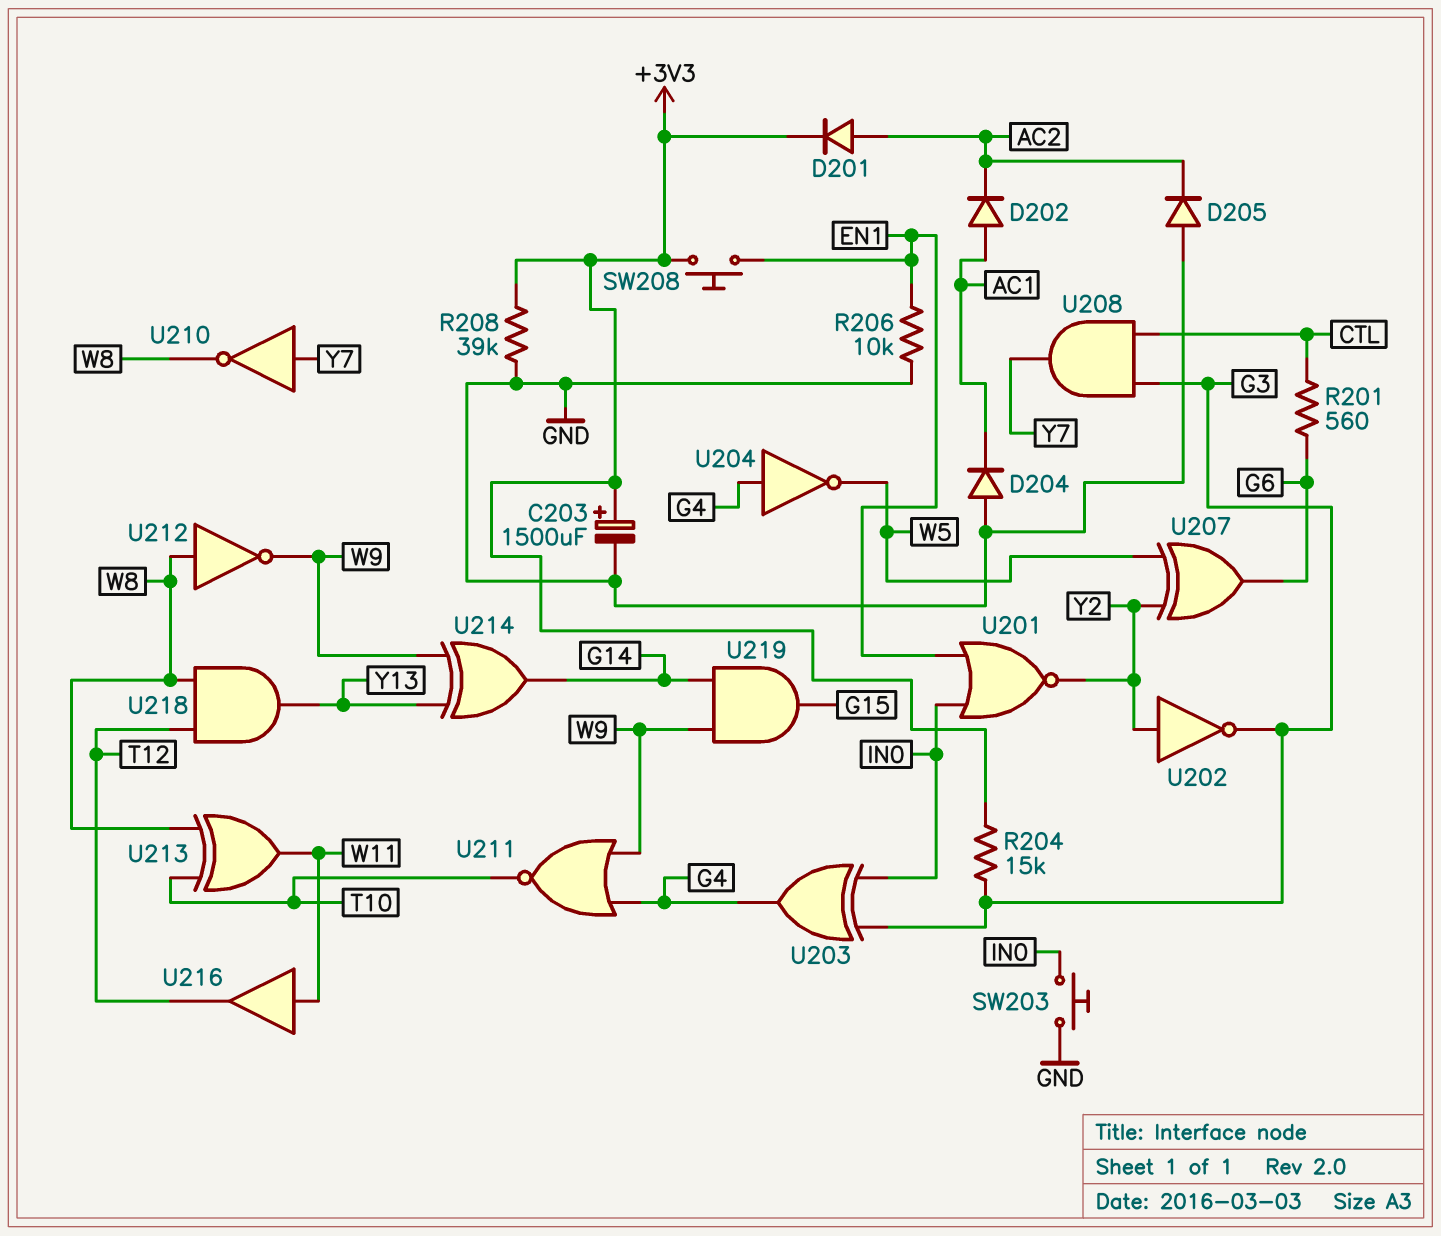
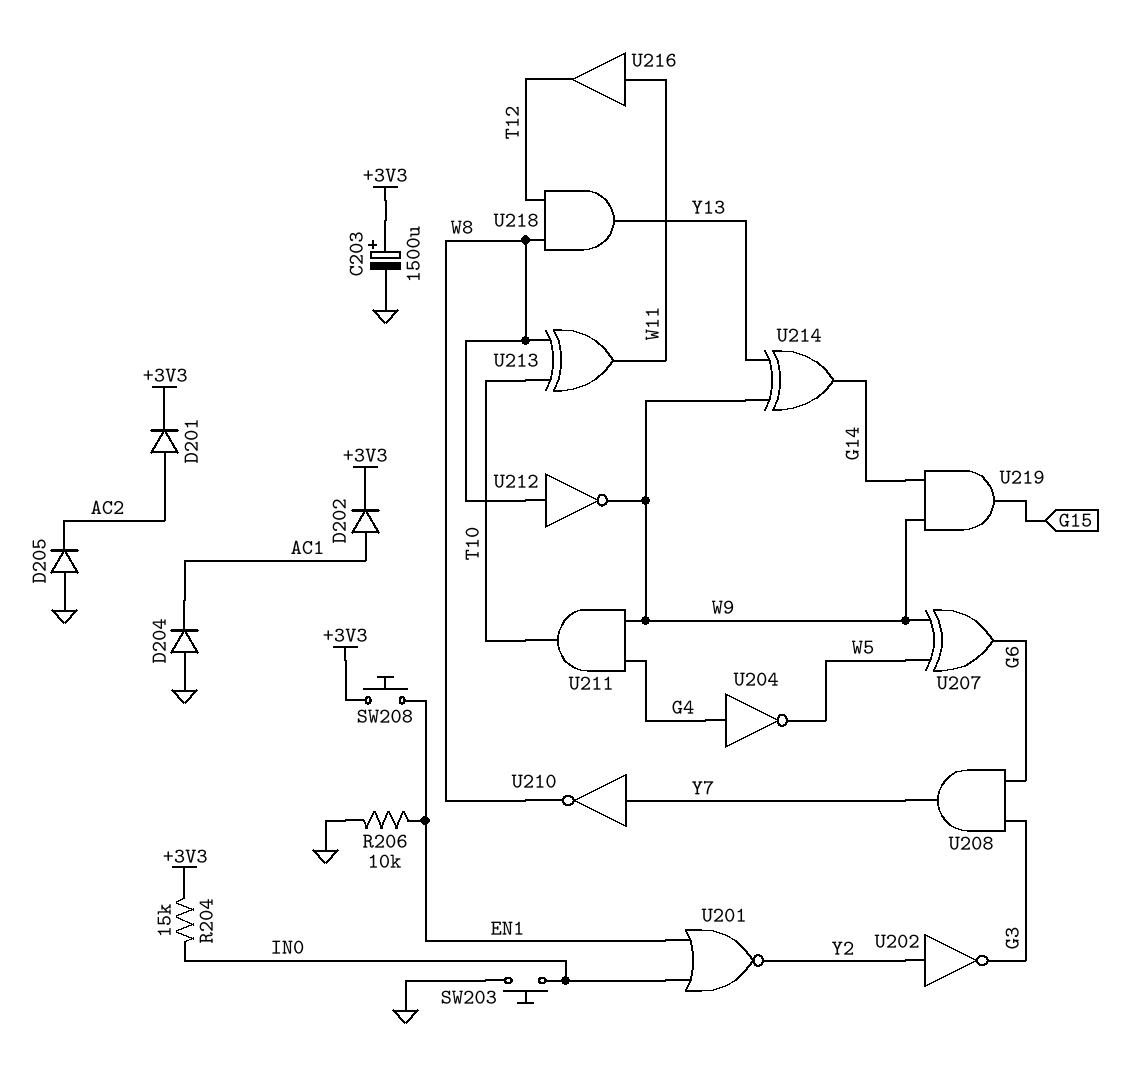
D202: diode (A AC1, K AC2) -> diode (A AC1, K +3V3)
R201: 560 (CTL, G6) -> none
R204: 15k (+3V3, G3) -> 15k (+3V3, IN0)
R208: 39k (+3V3, GND) -> none
U203: XOR (in G3, in IN0, out G4) -> none
U207: XOR (in W5, in Y2, out G6) -> XOR (in W5, in W9, out G6)
U208: AND (in CTL, in G3, out Y7) -> AND (in G3, in G6, out Y7)
U211: NOR (in G4, in W9, out T10) -> AND (in G4, in W9, out T10)

